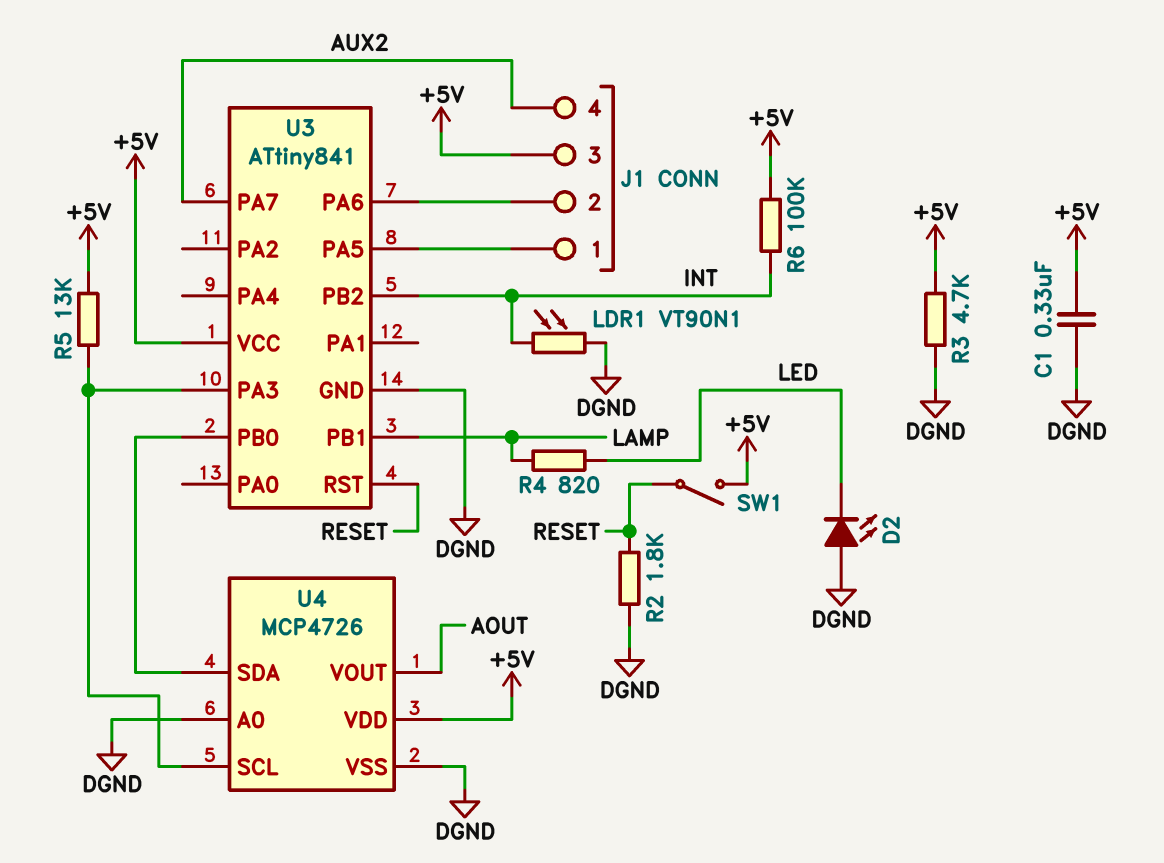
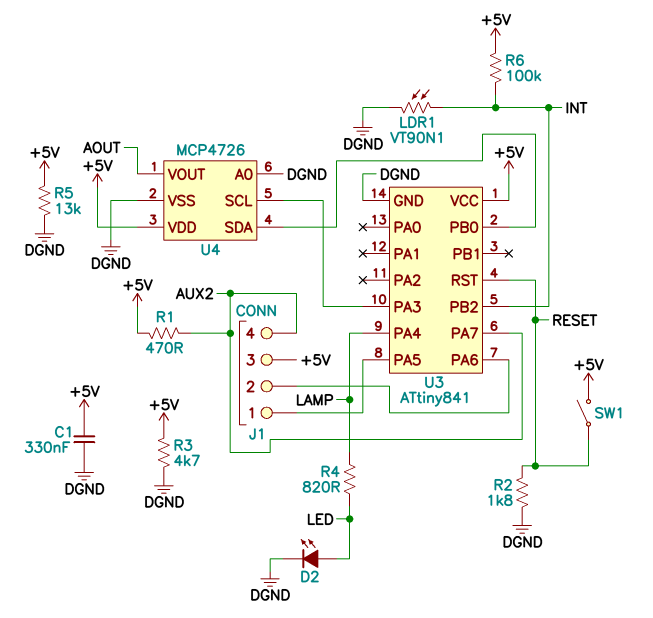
D2: LED (A DGND, K LED) -> LED (A LED, K DGND)
R1: none -> 470 (+5V, AUX2)
R5: 13k (+5V, U3/PA3) -> 13k (+5V, DGND)
U3 pin PA4: none -> LAMP
U3 pin PB1: LAMP -> none

